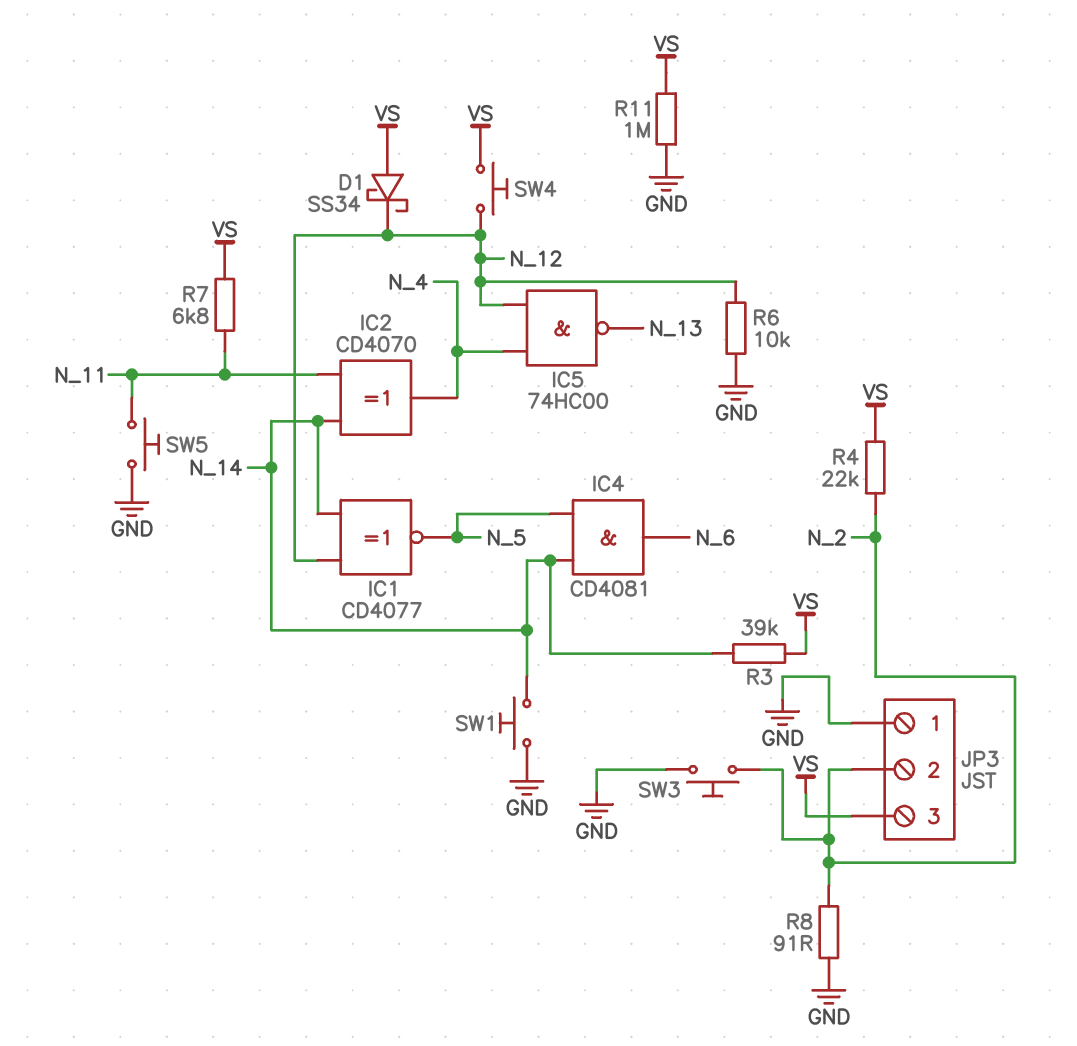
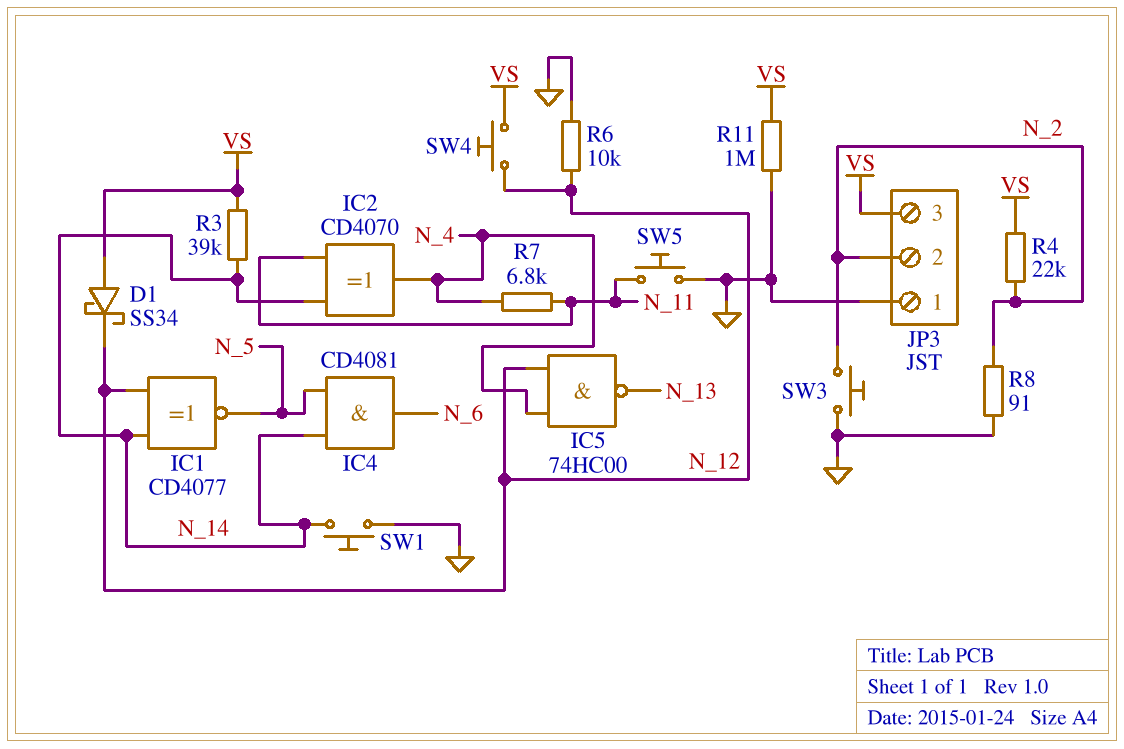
R7: 6.8k (N_11, VS) -> 6.8k (N_4, N_11)

